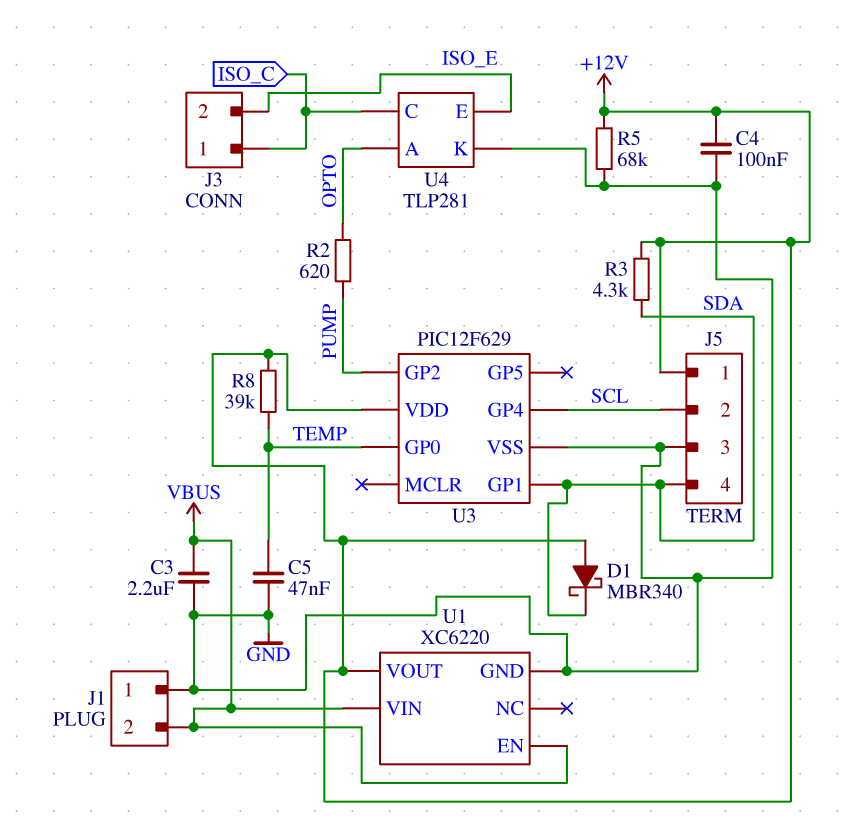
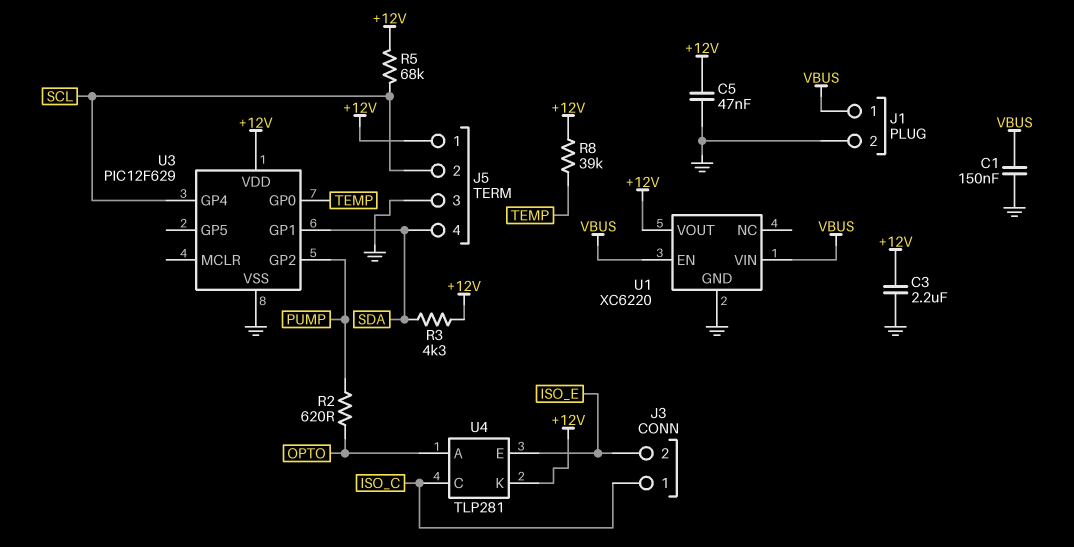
C1: none -> 150nF (GND, VBUS)
C3: 2.2uF (GND, VBUS) -> 2.2uF (+12V, GND)
C4: 100nF (+12V, GND) -> none
C5: 47nF (GND, TEMP) -> 47nF (+12V, GND)
D1: schottky MBR340 (A +12V, K SDA) -> none
J1 pin 1: GND -> VBUS
J1 pin 2: VBUS -> GND
R5: 68k (+12V, GND) -> 68k (+12V, SCL)
U4 pin K: GND -> +12V

